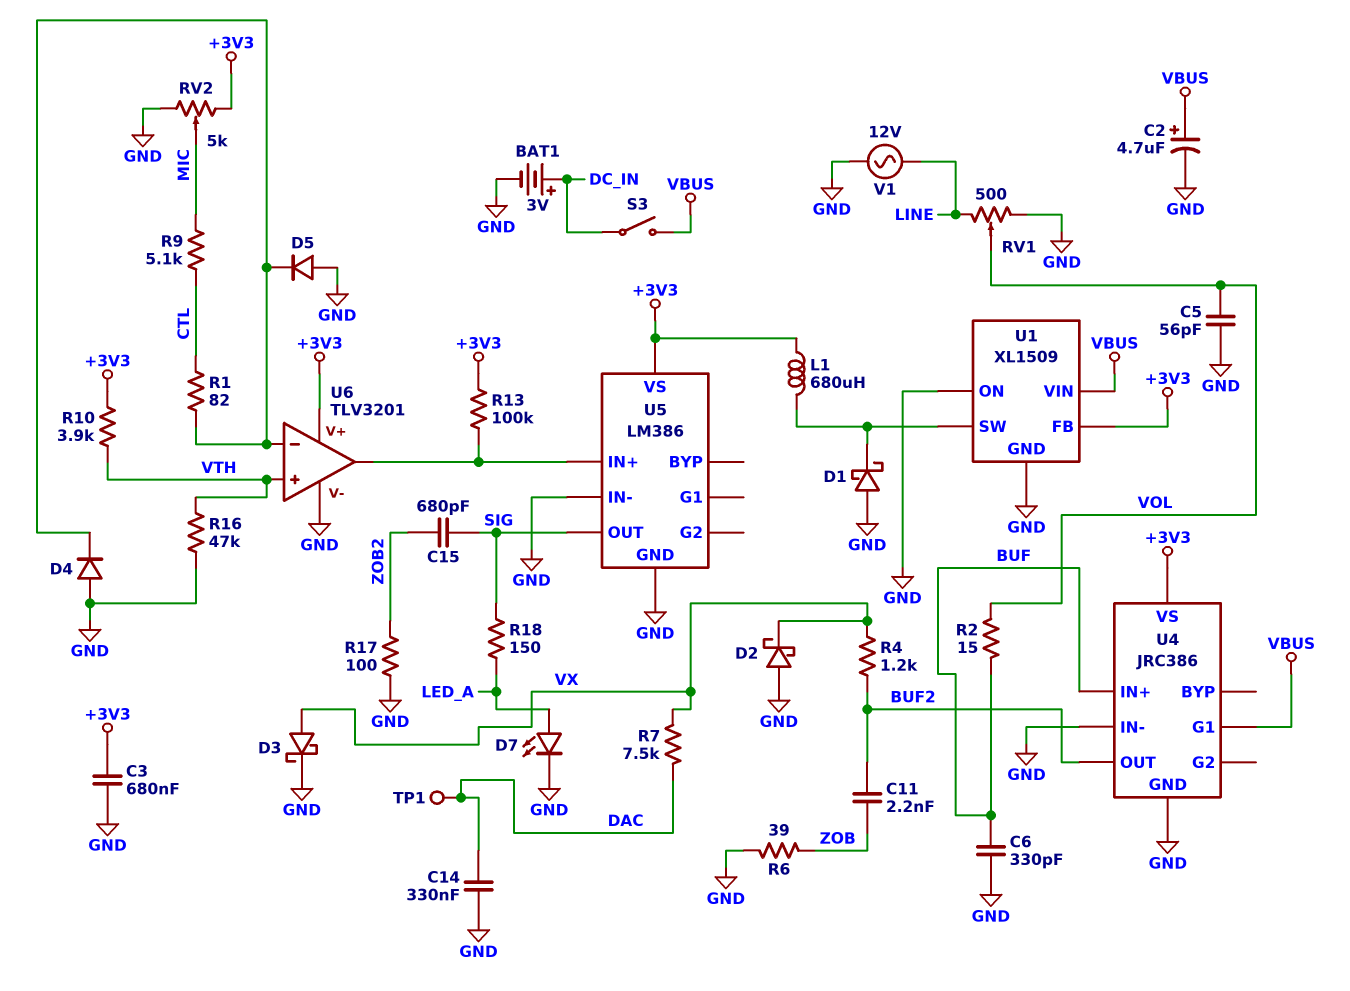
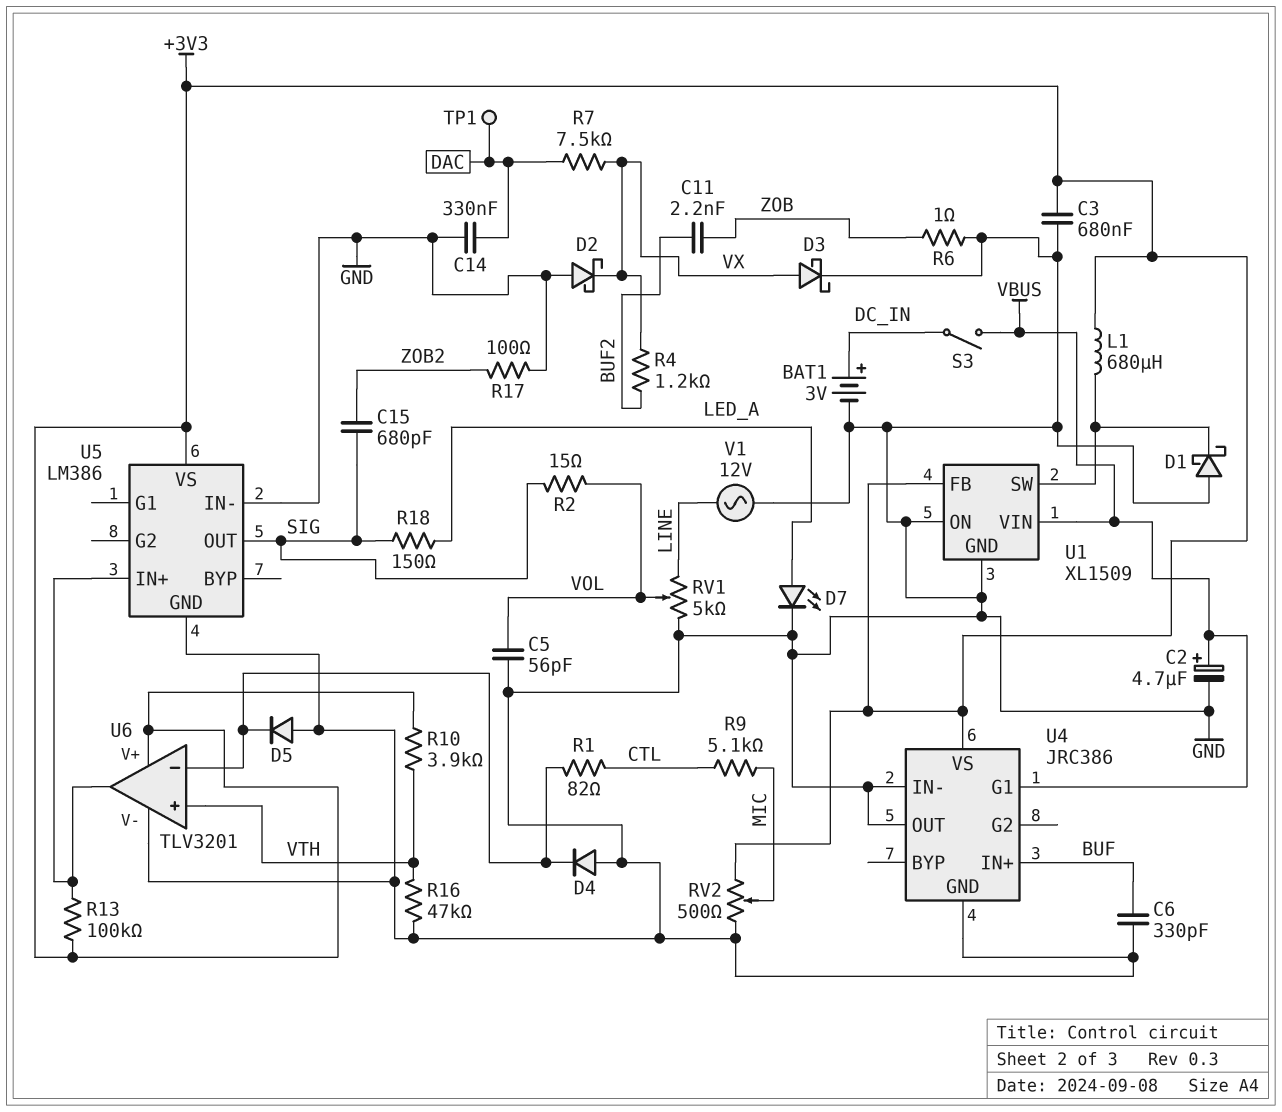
R2: 15 (BUF, VOL) -> 15 (SIG, VOL)
R6: 39 (GND, ZOB) -> 1 (GND, ZOB)
RV1: 500 (GND, LINE, wiper VOL) -> 5k (GND, LINE, wiper VOL)
RV2: 5k (+3V3, GND, wiper MIC) -> 500 (+3V3, GND, wiper MIC)
U4 pin OUT: BUF2 -> GND

